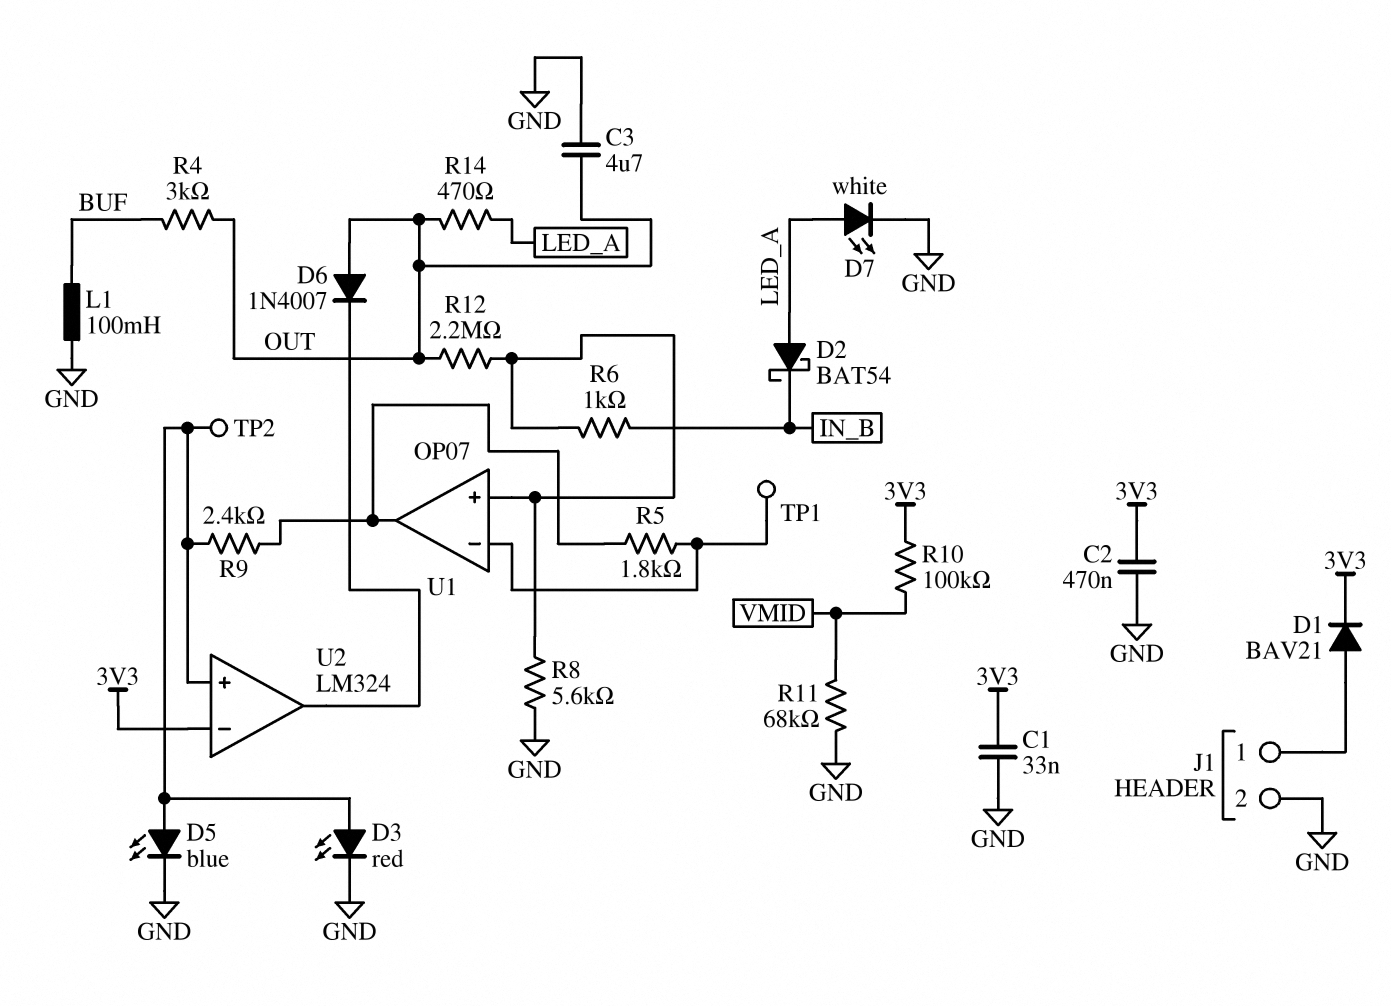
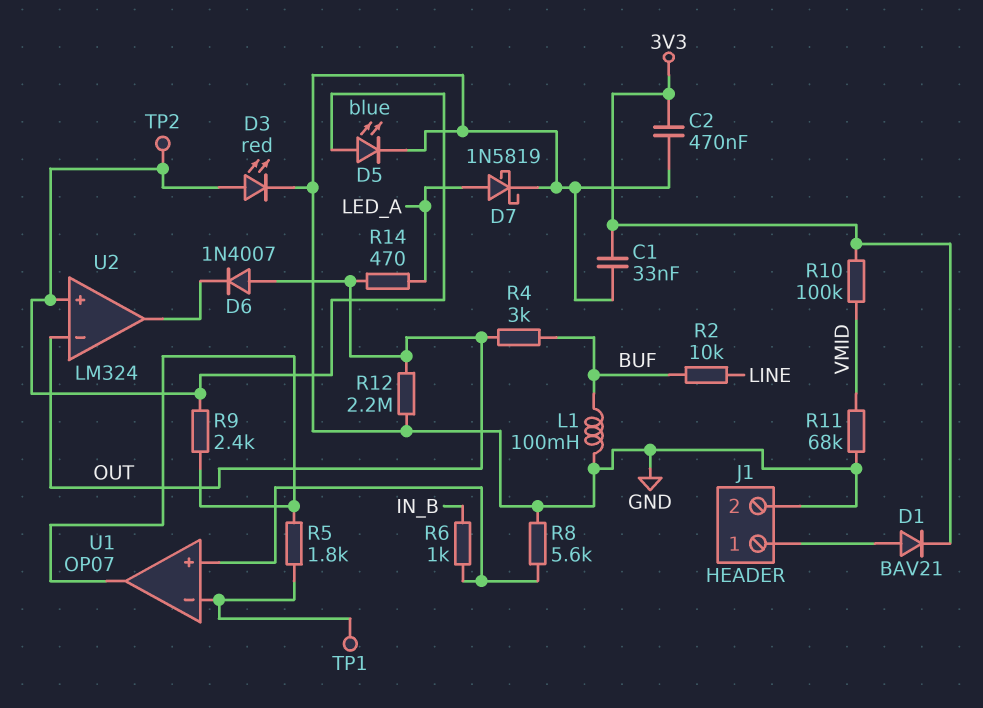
C3: 4.7uF (GND, OUT) -> none
D2: schottky BAT54 (A LED_A, K IN_B) -> none
D7: LED white (A LED_A, K GND) -> schottky 1N5819 (A LED_A, K GND)
R2: none -> 10k (BUF, LINE)
R12: 2.2M (OUT, U1/in+) -> 2.2M (GND, OUT)
U2 pin in-: 3V3 -> OUT

